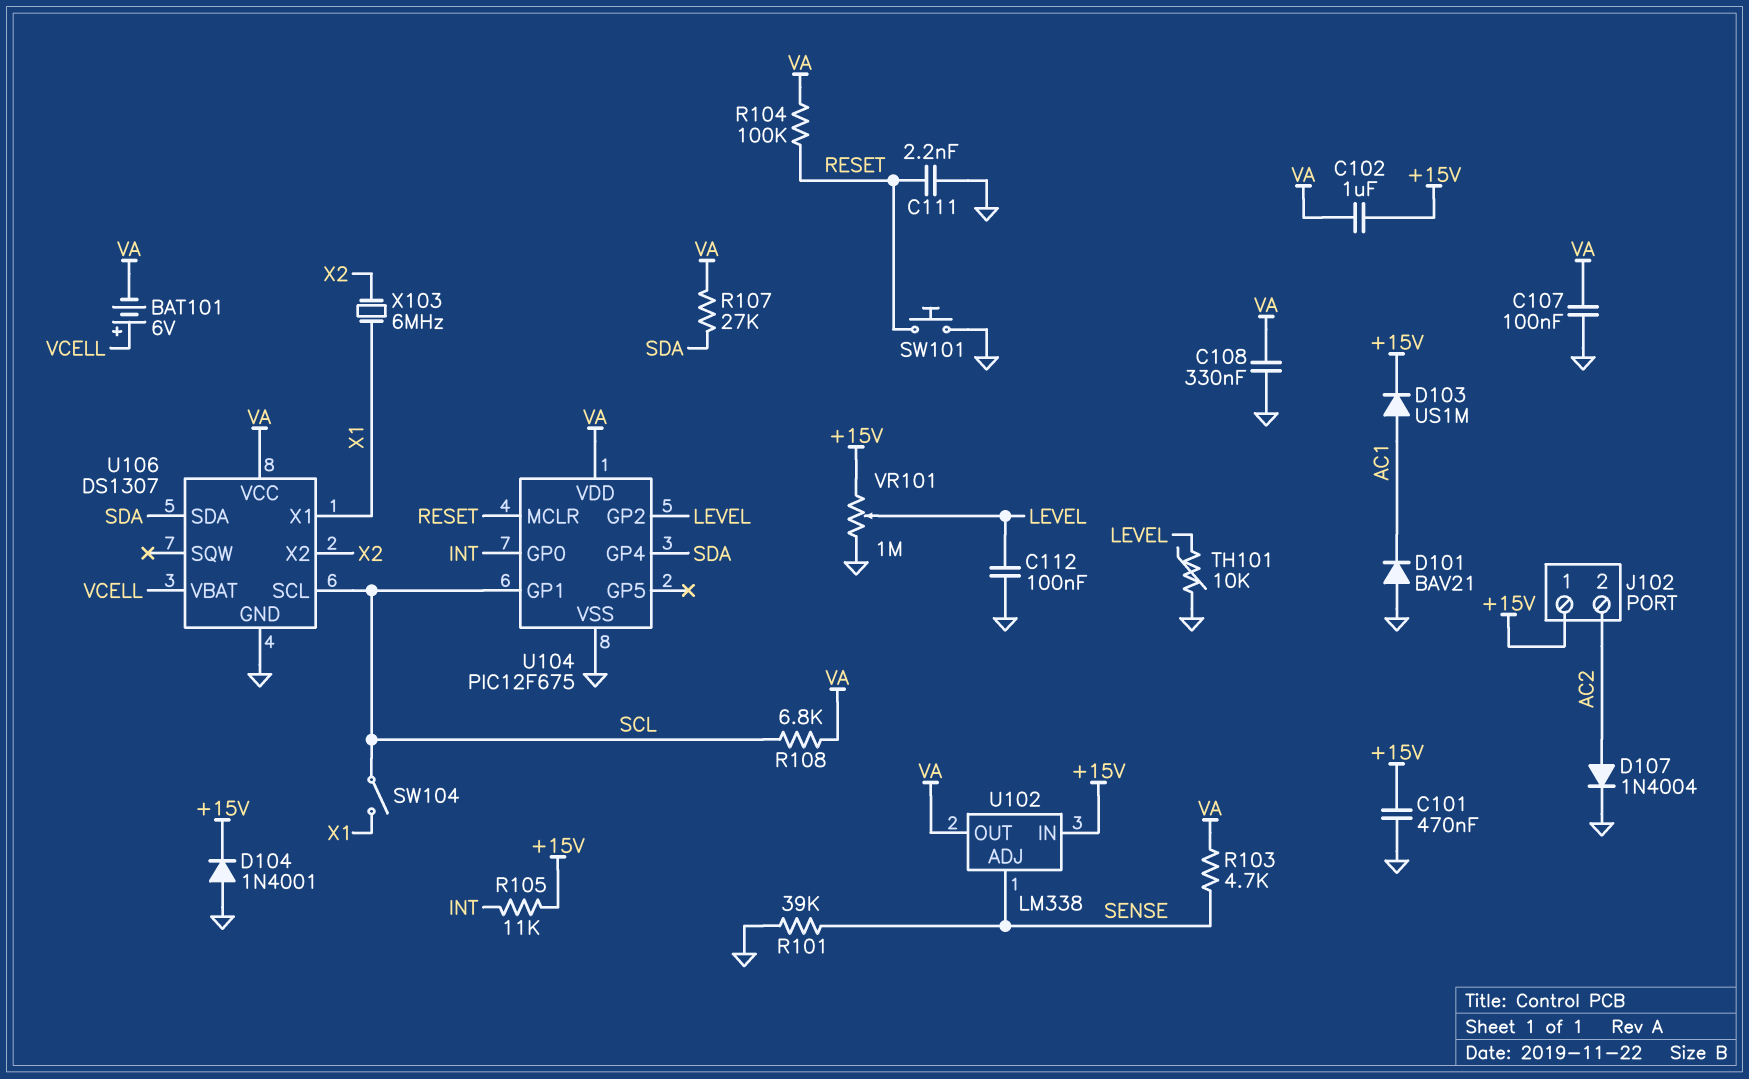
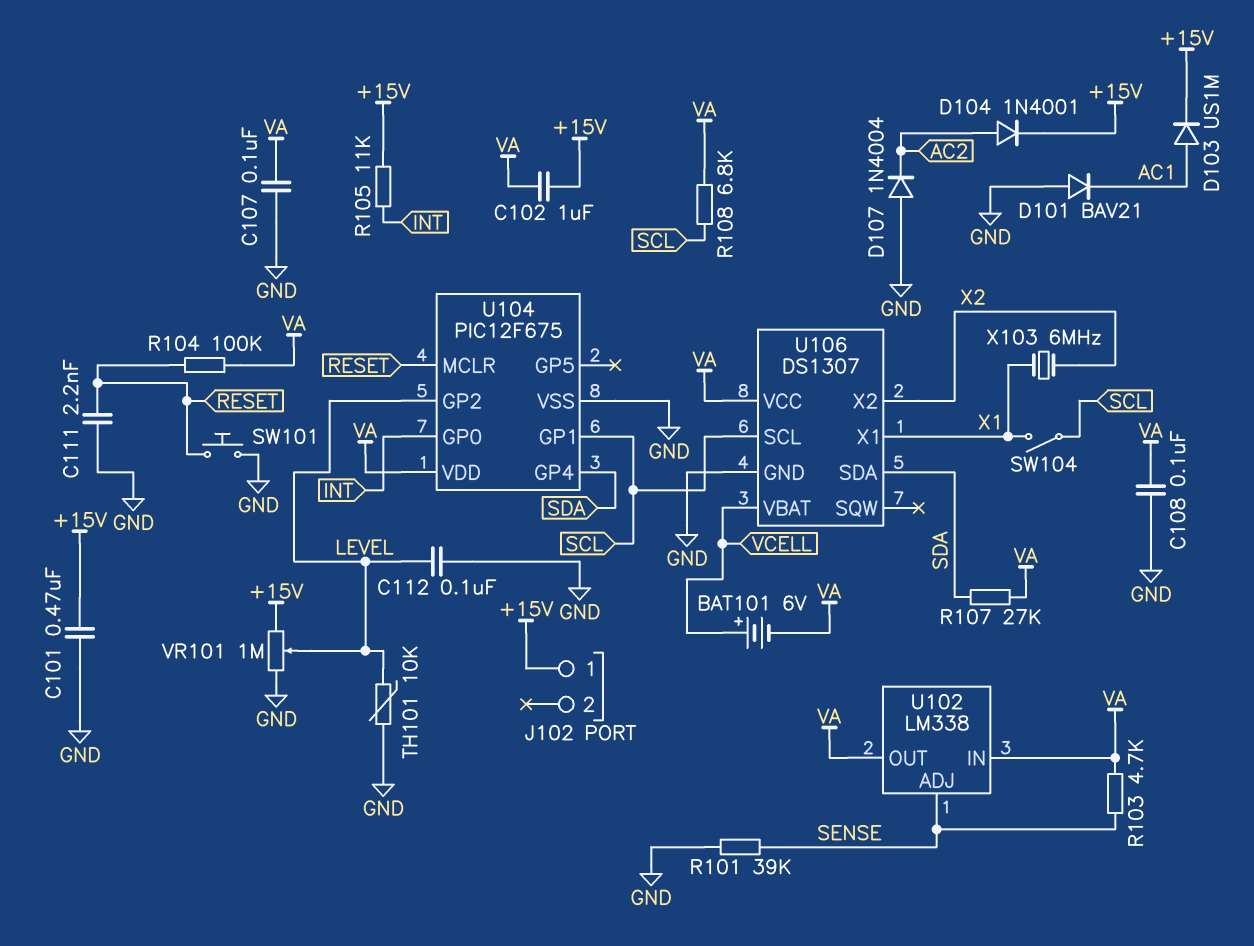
C108: 330nF (GND, VA) -> 100nF (GND, VA)
D104: diode 1N4001 (A GND, K +15V) -> diode 1N4001 (A AC2, K +15V)
D107: diode 1N4004 (A AC2, K GND) -> diode 1N4004 (A GND, K AC2)
J102 pin 2: AC2 -> none
U102 pin IN: +15V -> VA

